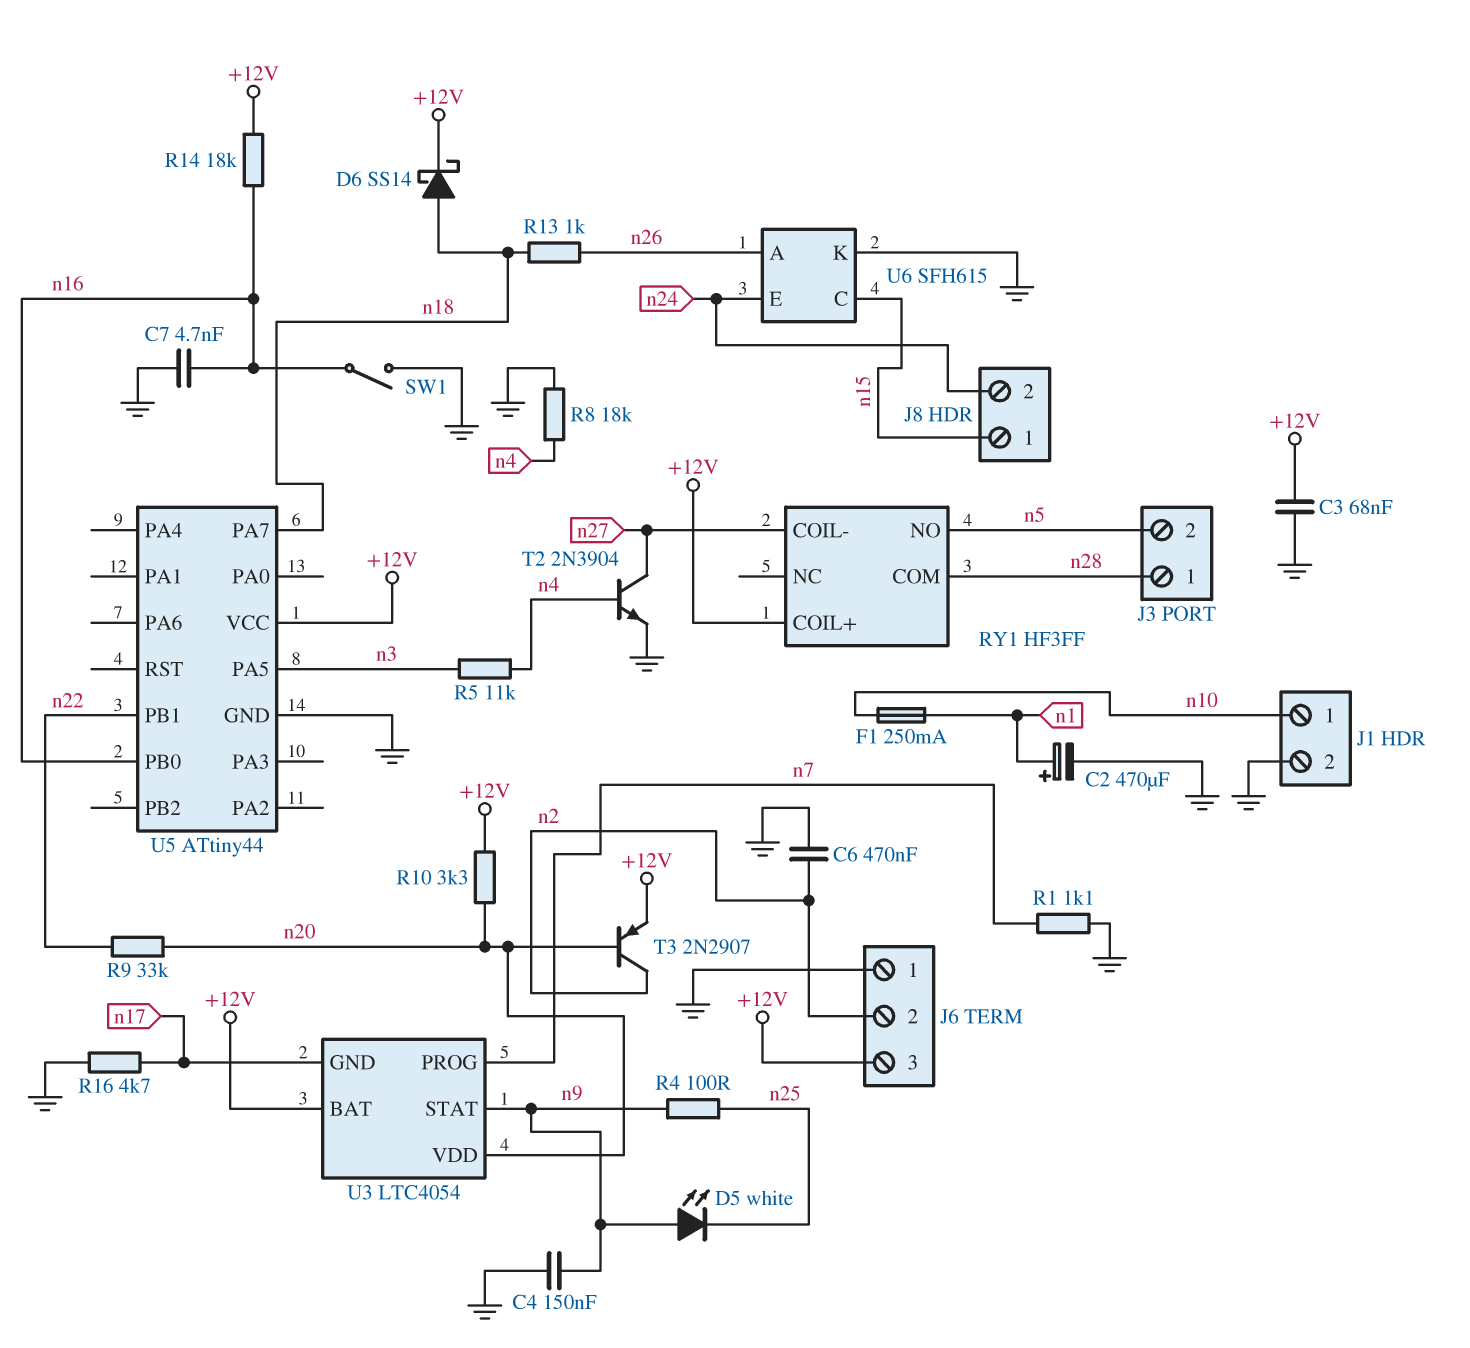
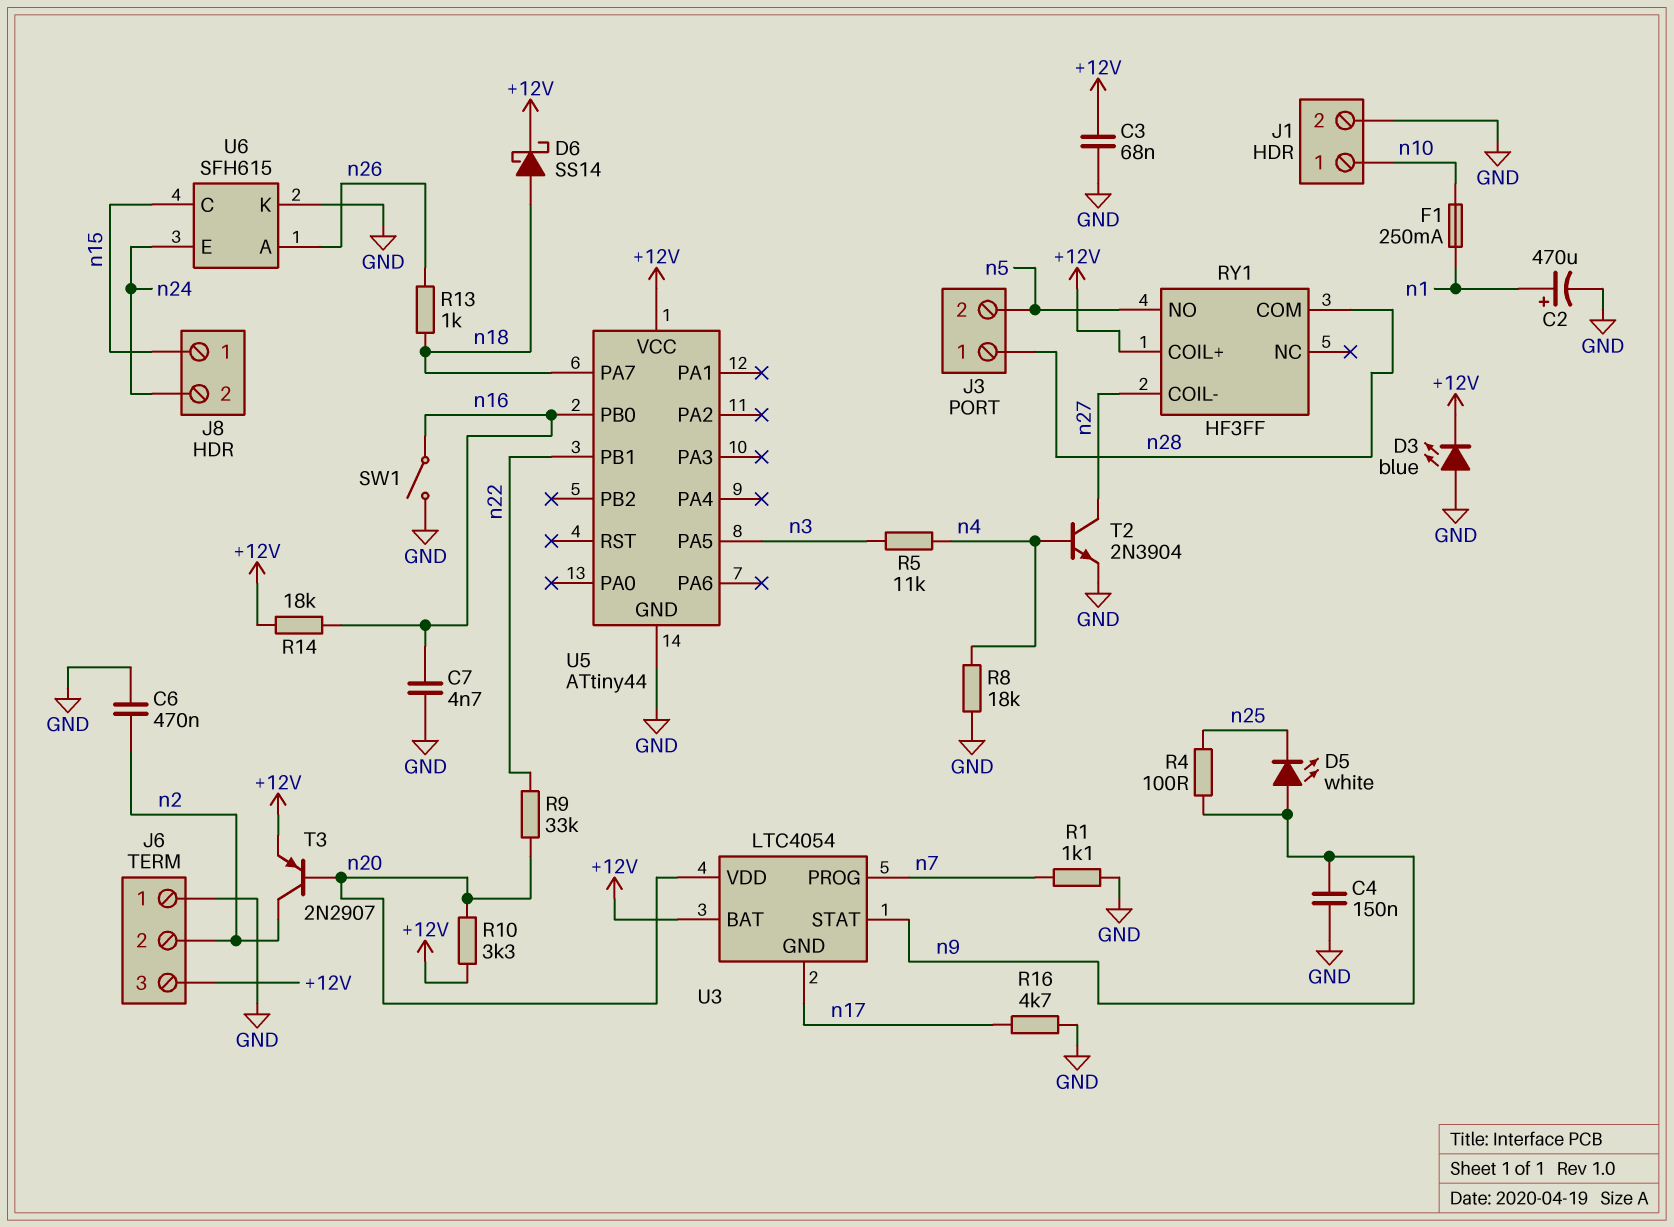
D3: none -> LED blue (A GND, K +12V)

